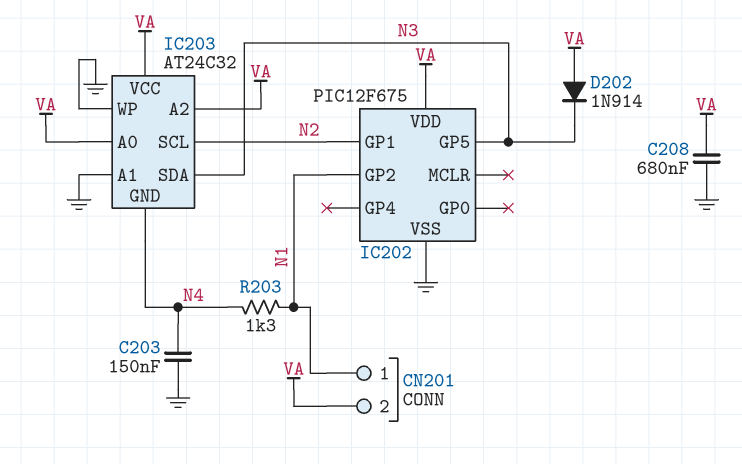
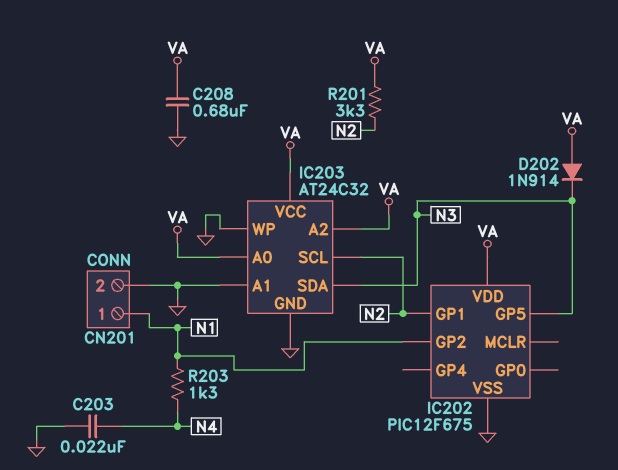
C203: 150nF (GND, N4) -> 22nF (GND, N4)
CN201 pin 2: VA -> GND
IC203 pin GND: N4 -> GND
R201: none -> 3.3k (N2, VA)

